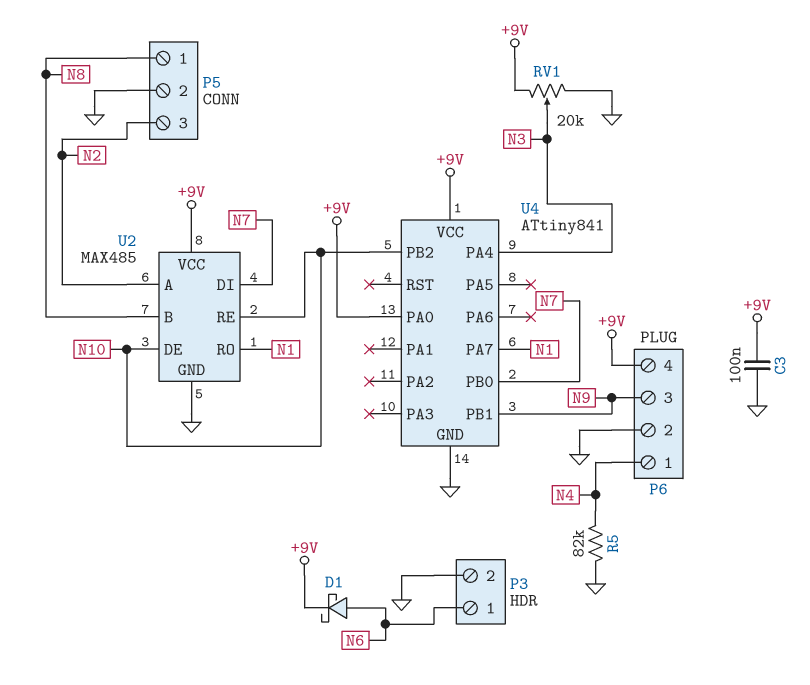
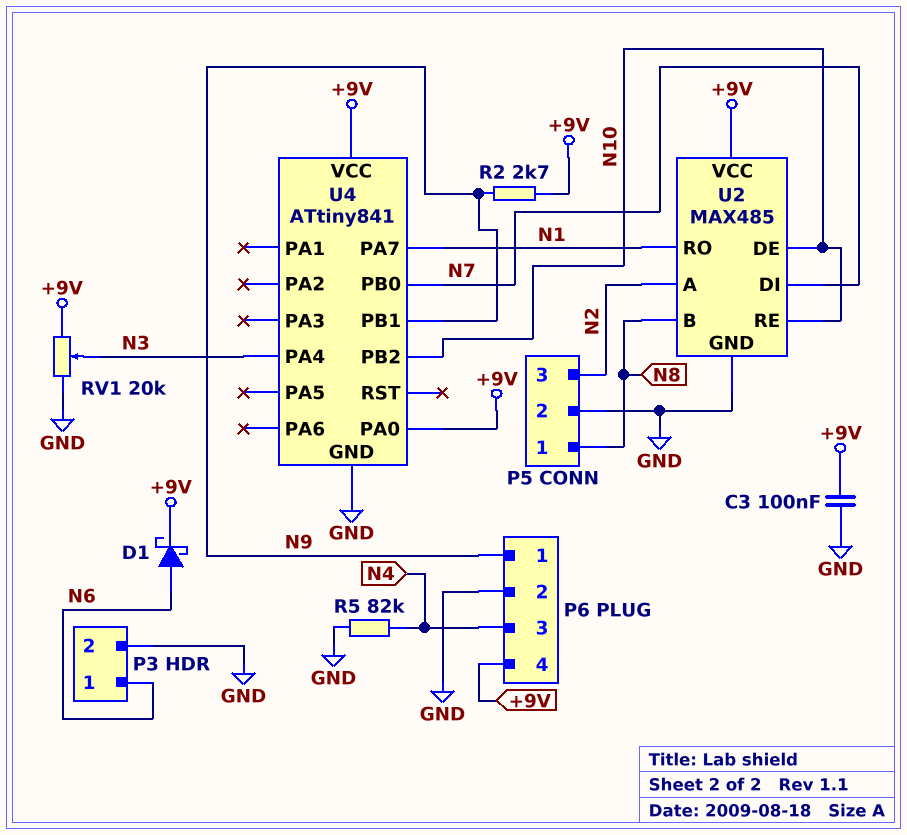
P6 pin 1: N4 -> N9
P6 pin 3: N9 -> N4
R2: none -> 2.7k (+9V, N9)

